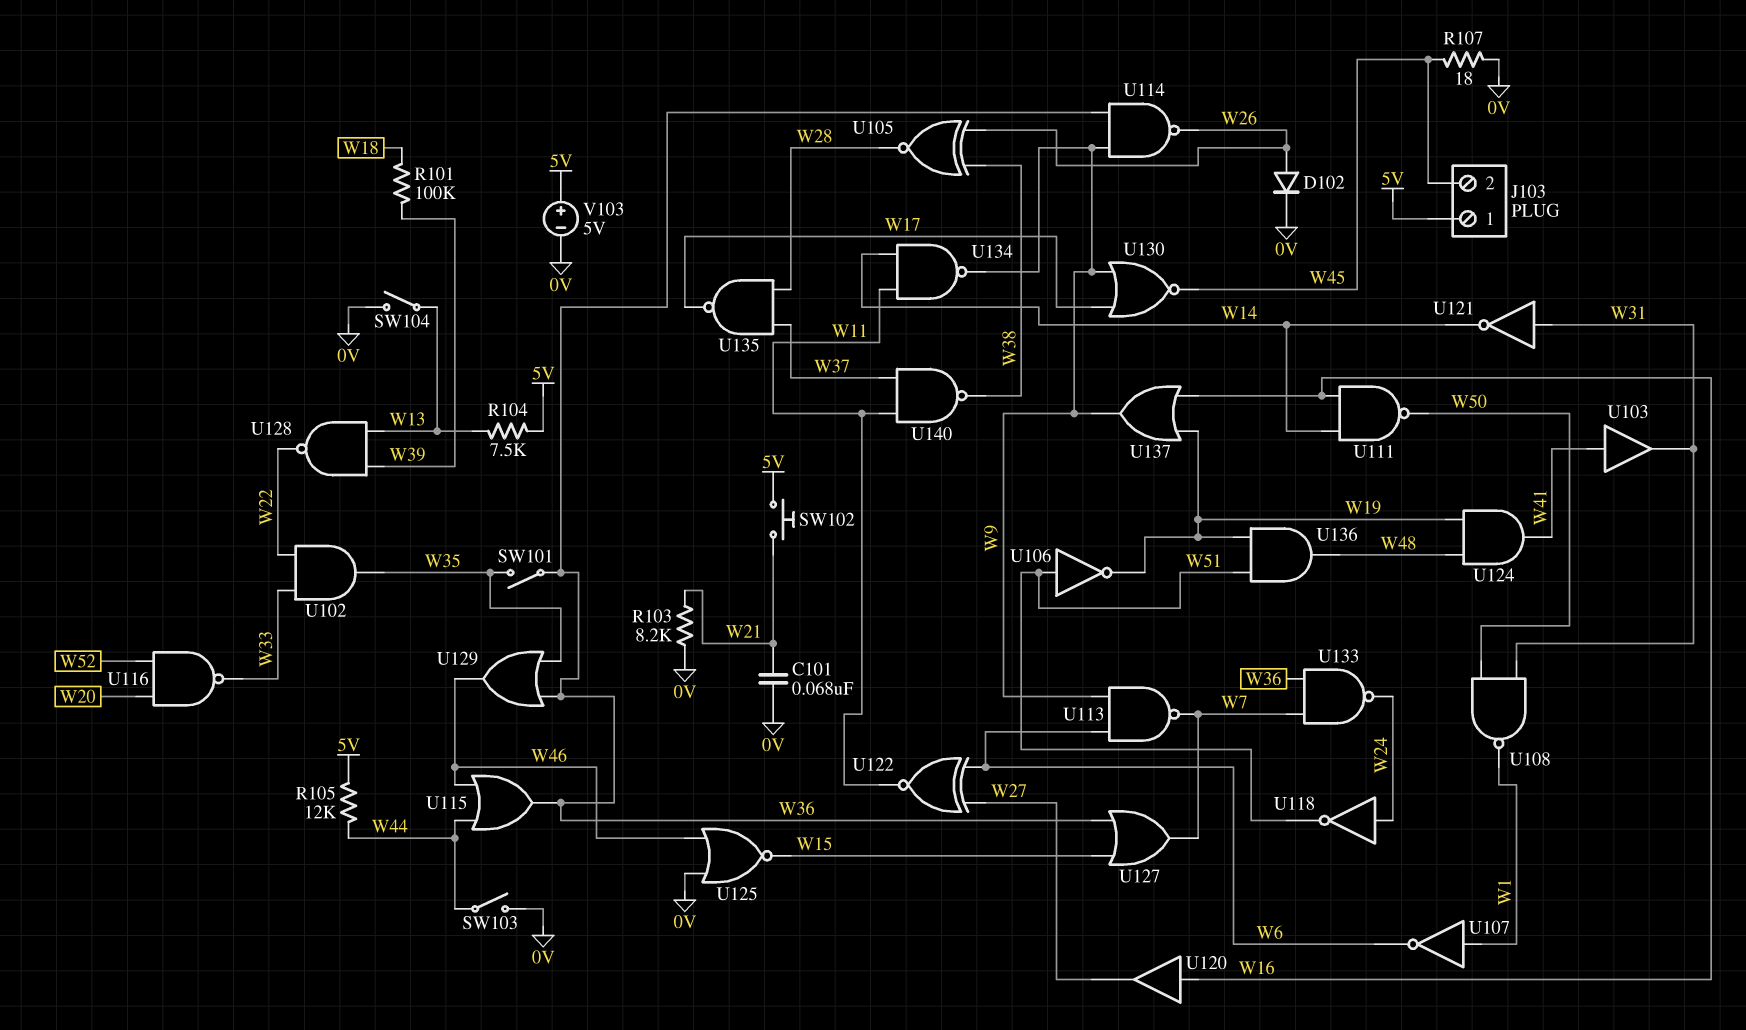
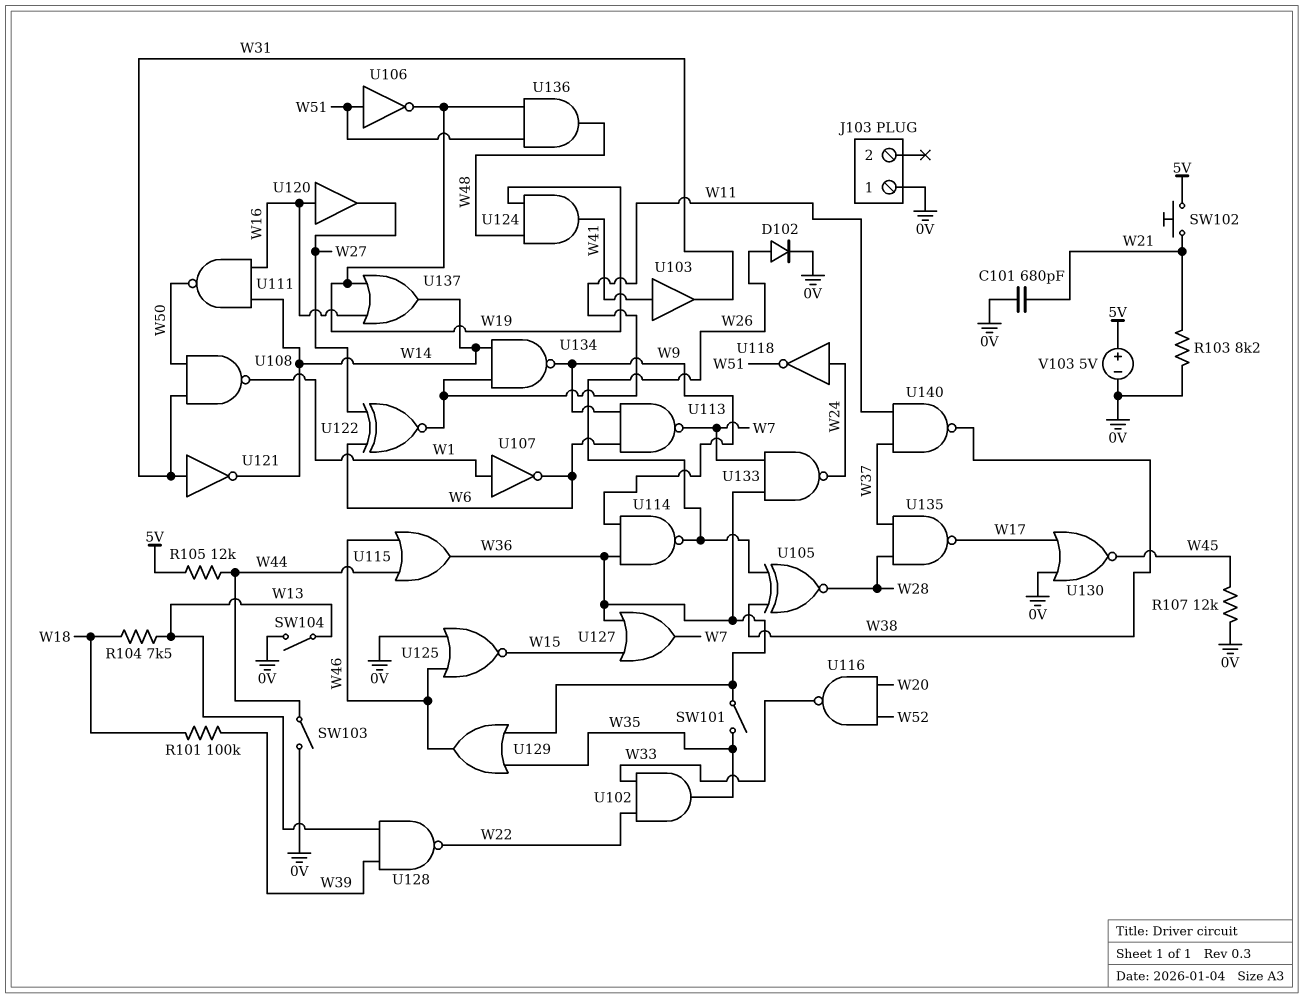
C101: 68nF (0V, W21) -> 680pF (0V, W21)
J103 pin 1: 5V -> 0V
J103 pin 2: W45 -> none
R104: 7.5k (5V, W13) -> 7.5k (W13, W18)
R107: 18 (0V, W45) -> 12k (0V, W45)
U130: NOR (in W9, in W17, out W45) -> NOR (in 0V, in W17, out W45)
U137: OR (in W16, in W19, out W9) -> OR (in W16, in W19, out W14)

